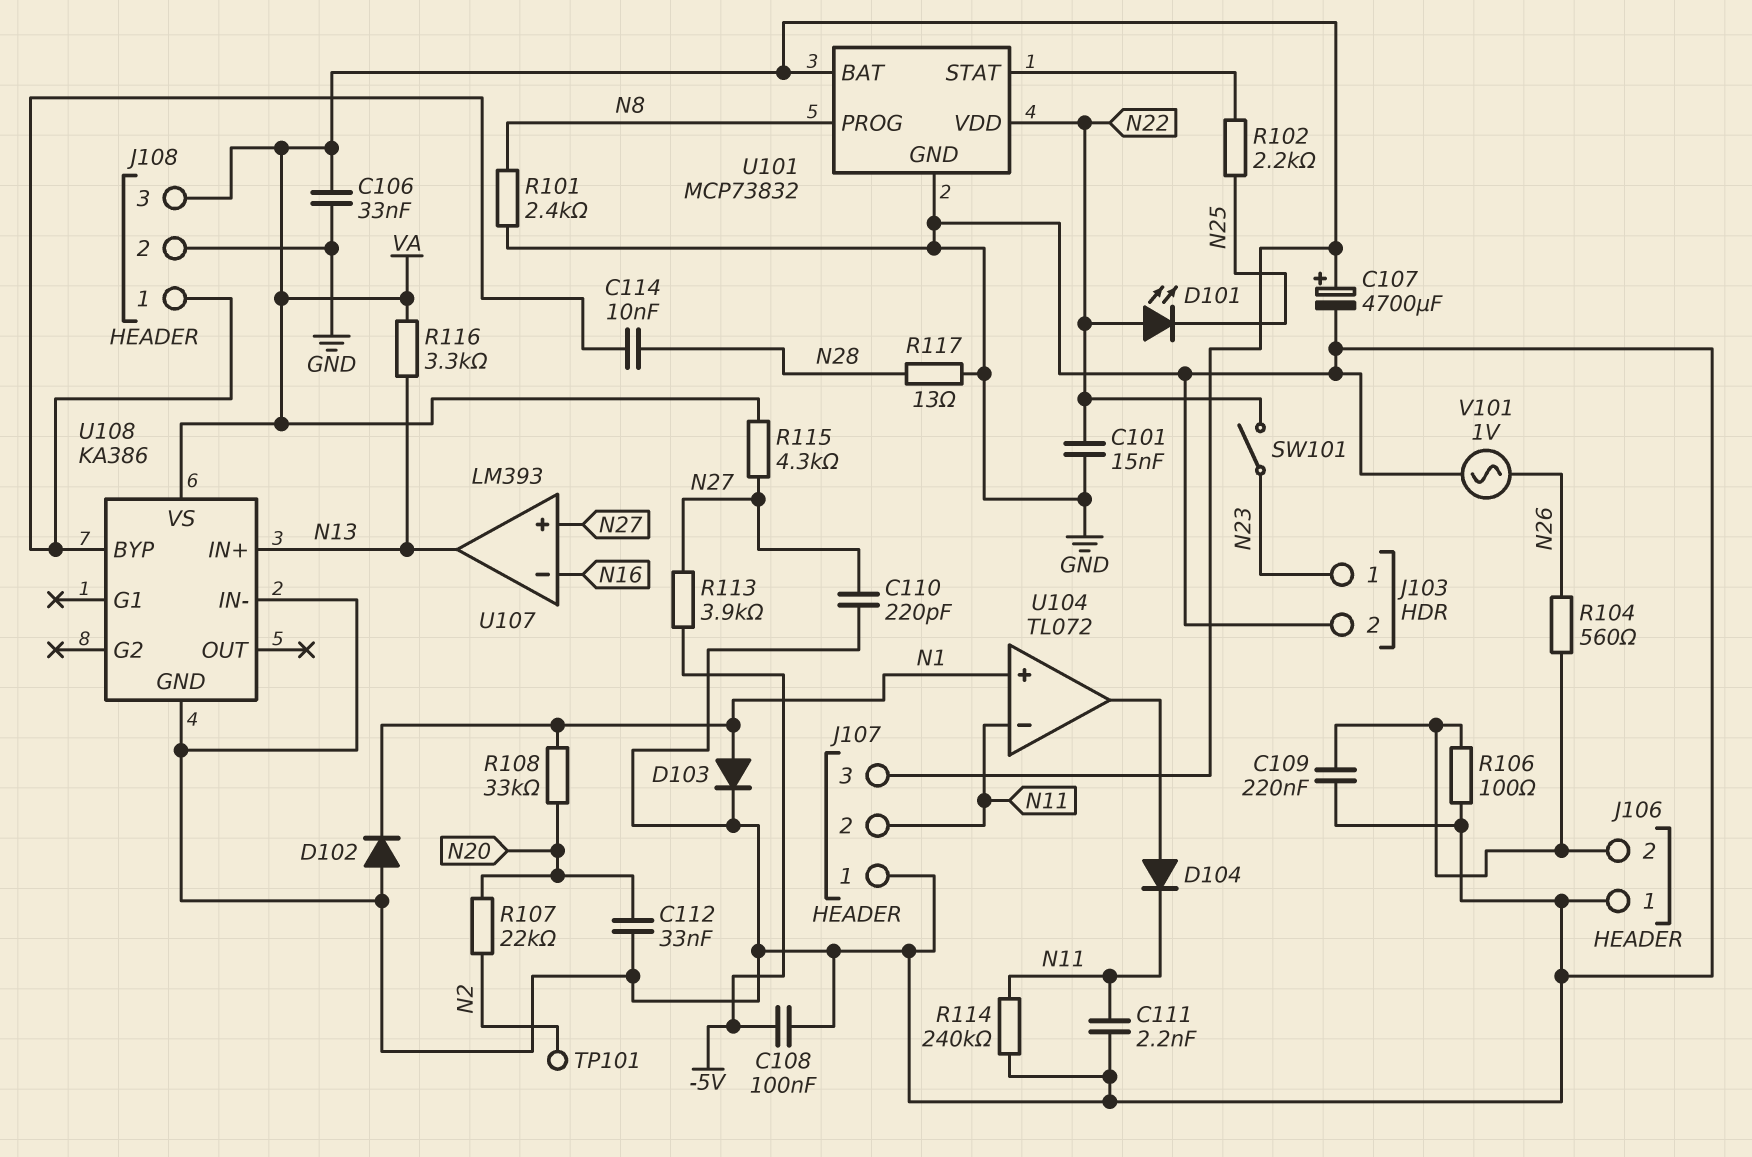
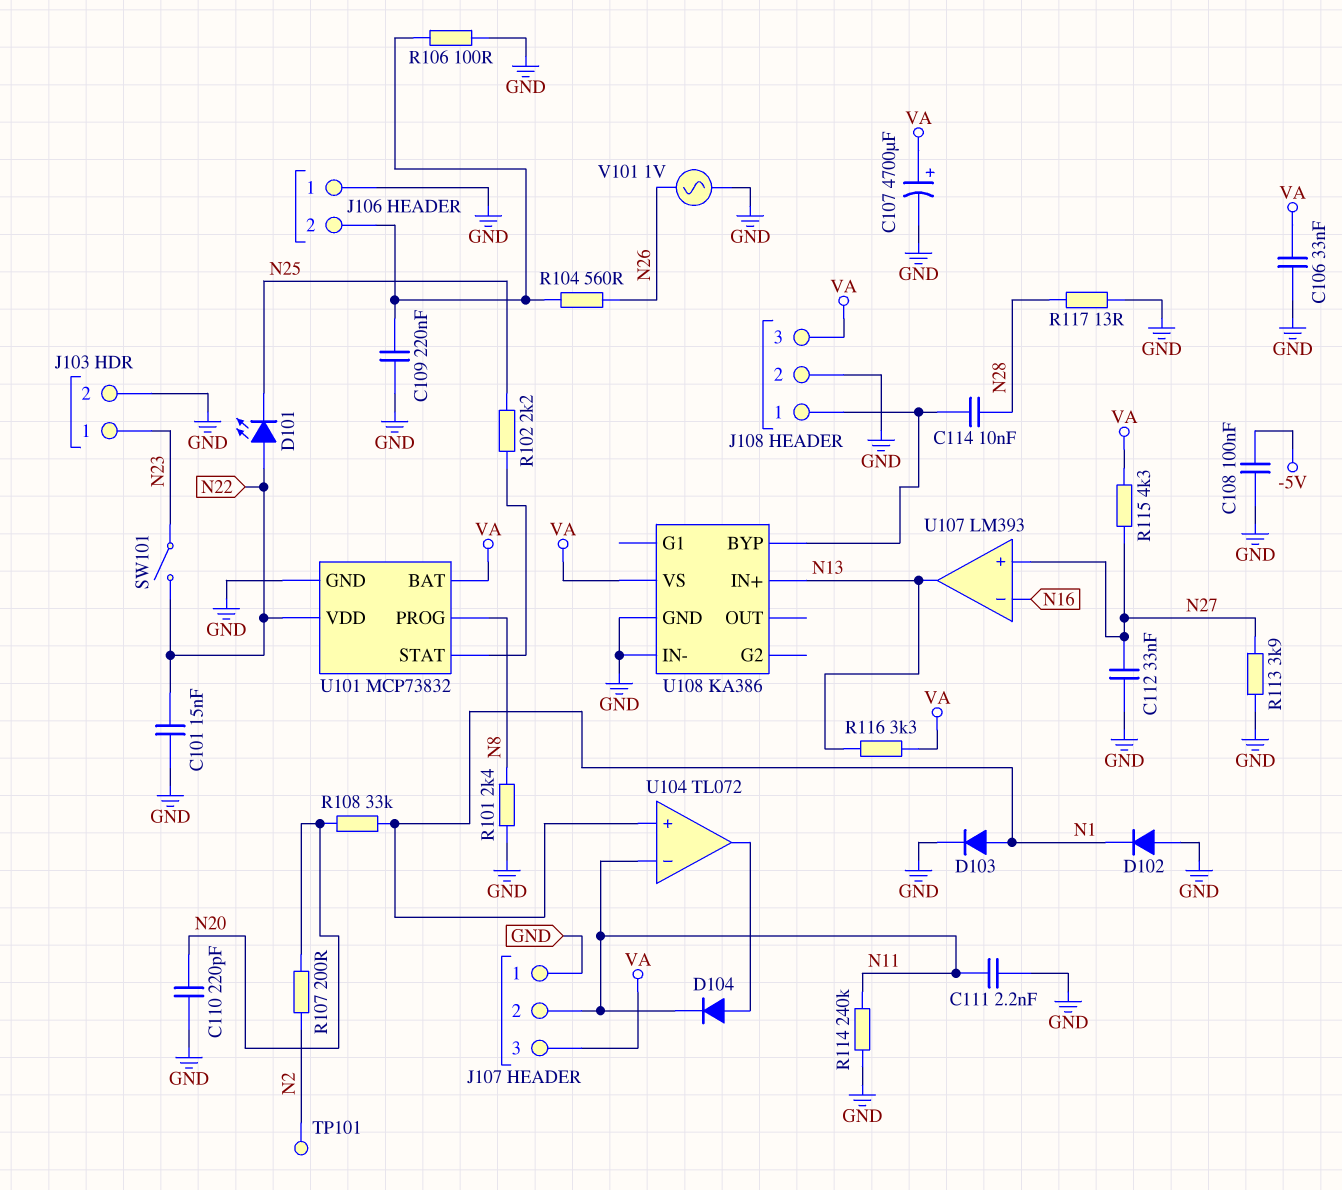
C110: 220pF (GND, N27) -> 220pF (GND, N20)
C112: 33nF (GND, N20) -> 33nF (GND, N27)
R107: 22k (N2, N20) -> 200 (N2, N20)
R113: 3.9k (-5V, N27) -> 3.9k (GND, N27)

